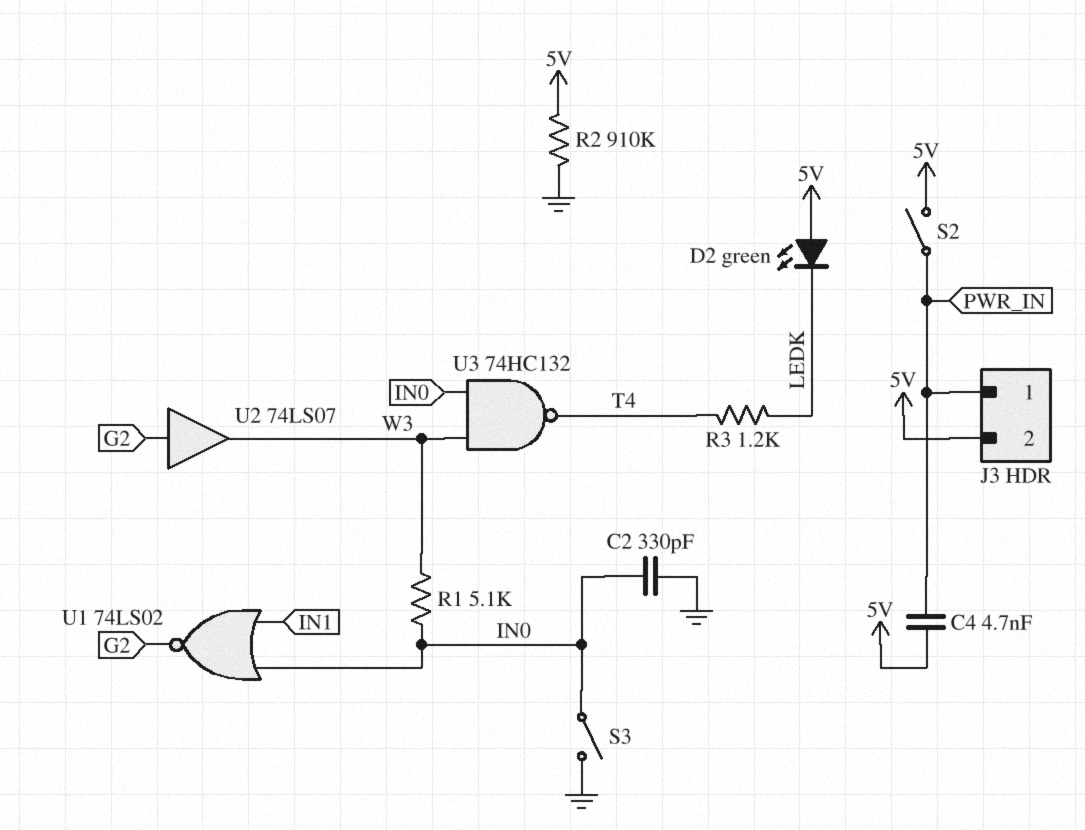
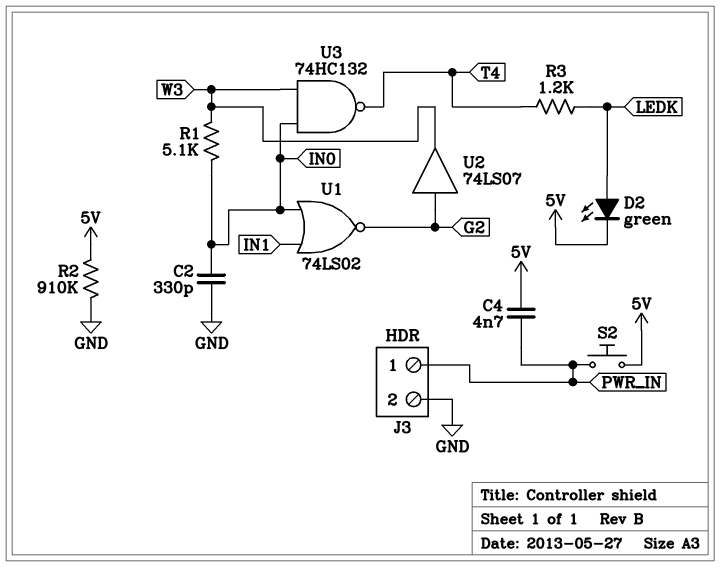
D2: LED green (A 5V, K LEDK) -> LED green (A LEDK, K 5V)
J3 pin 2: 5V -> GND
S2: switch (5V, PWR_IN) -> button (5V, PWR_IN)
S3: switch (GND, IN0) -> none

